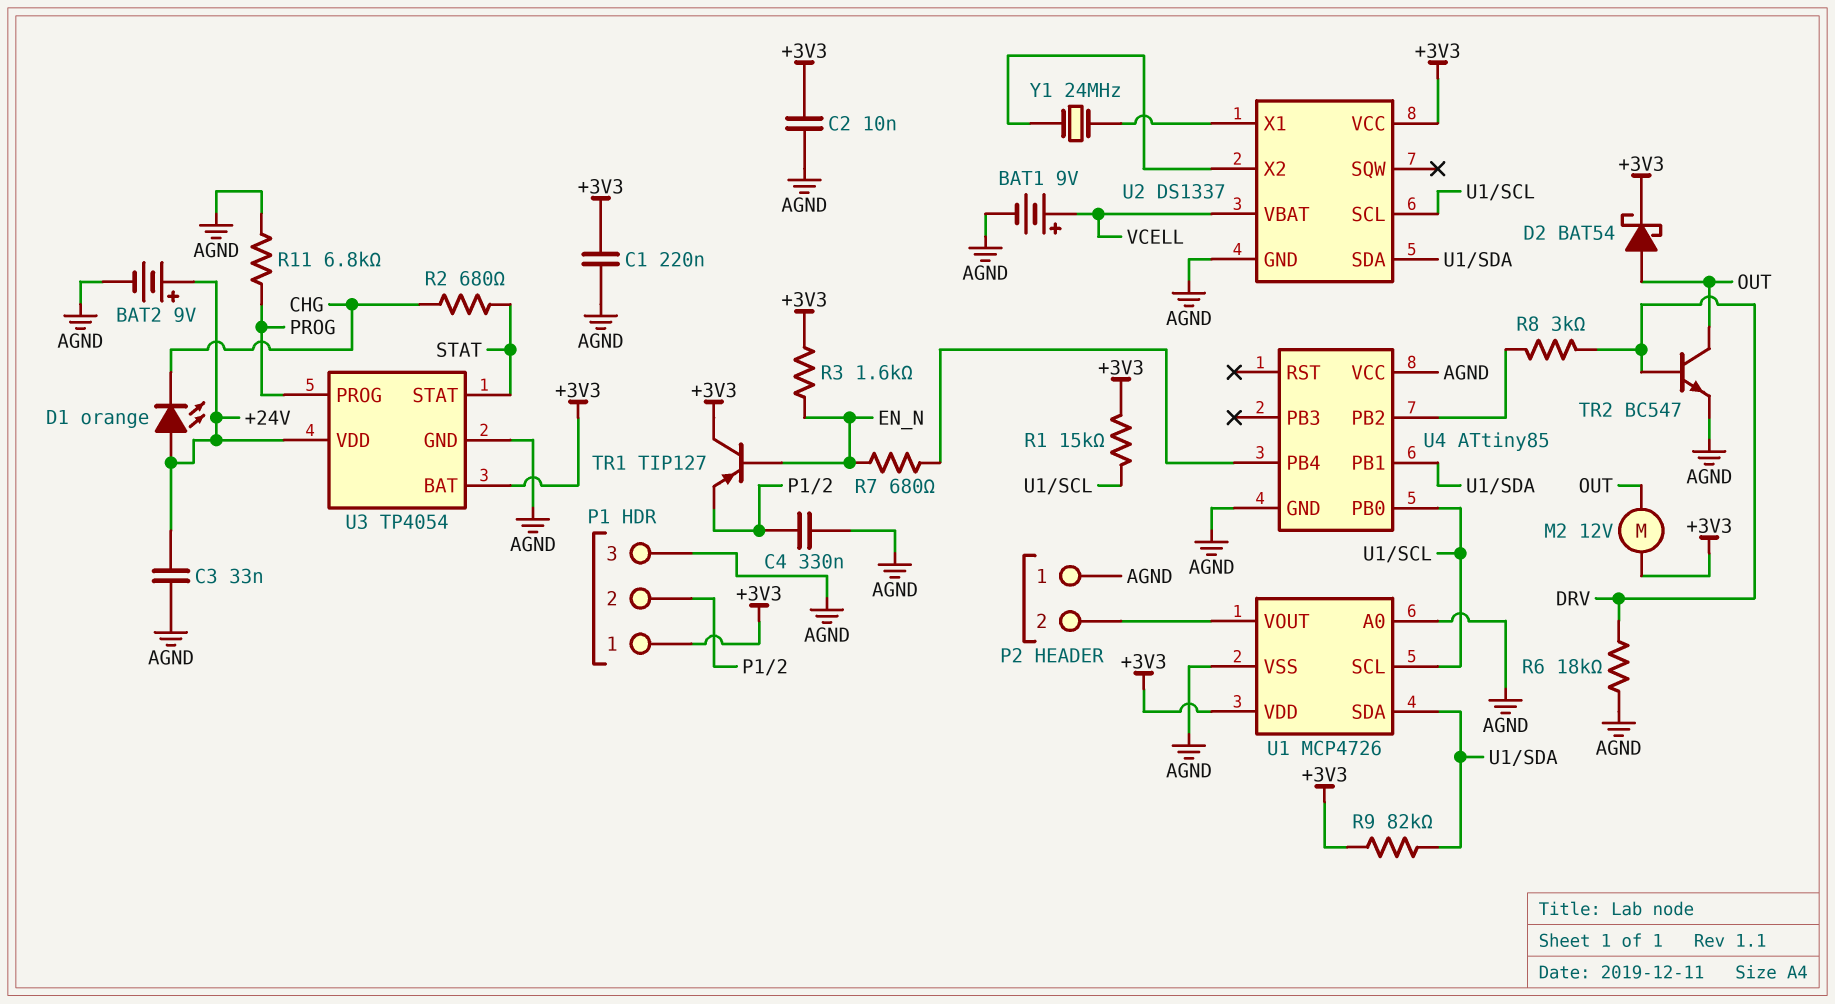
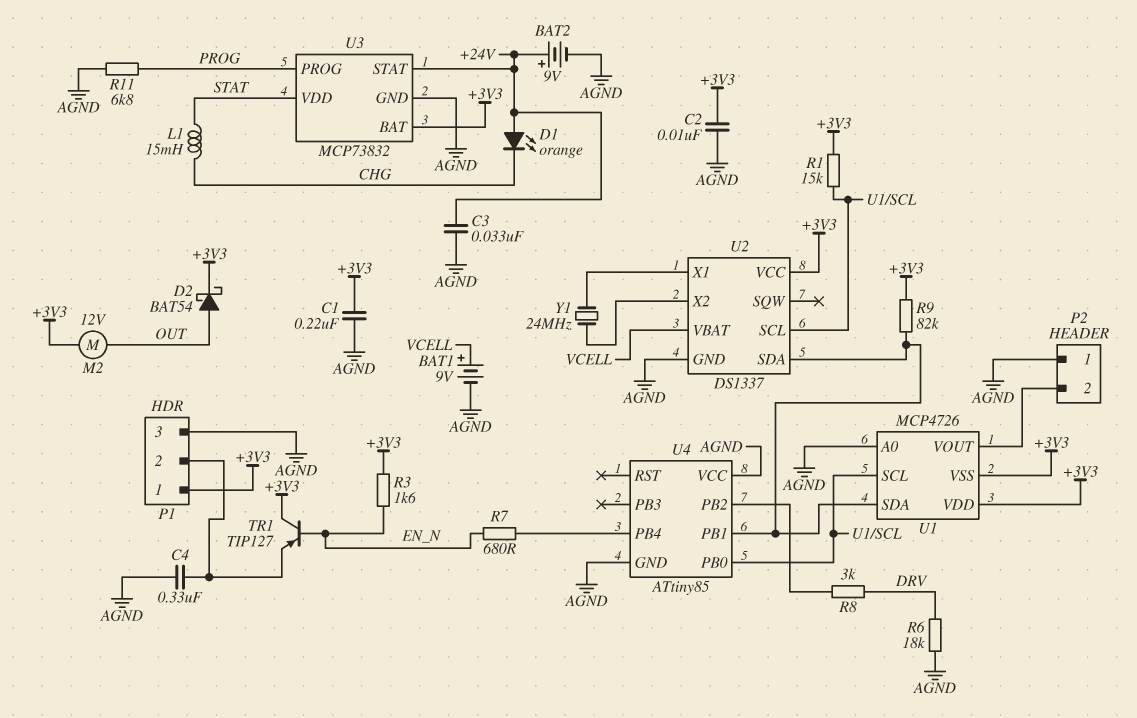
L1: none -> 15mH (CHG, STAT)
R2: 680 (CHG, STAT) -> none
TR2: NPN BC547 (B DRV, C OUT, E AGND) -> none
U1 pin VSS: AGND -> +3V3
U3: TP4054 -> MCP73832
U3 pin STAT: STAT -> +24V
U3 pin VDD: +24V -> STAT

